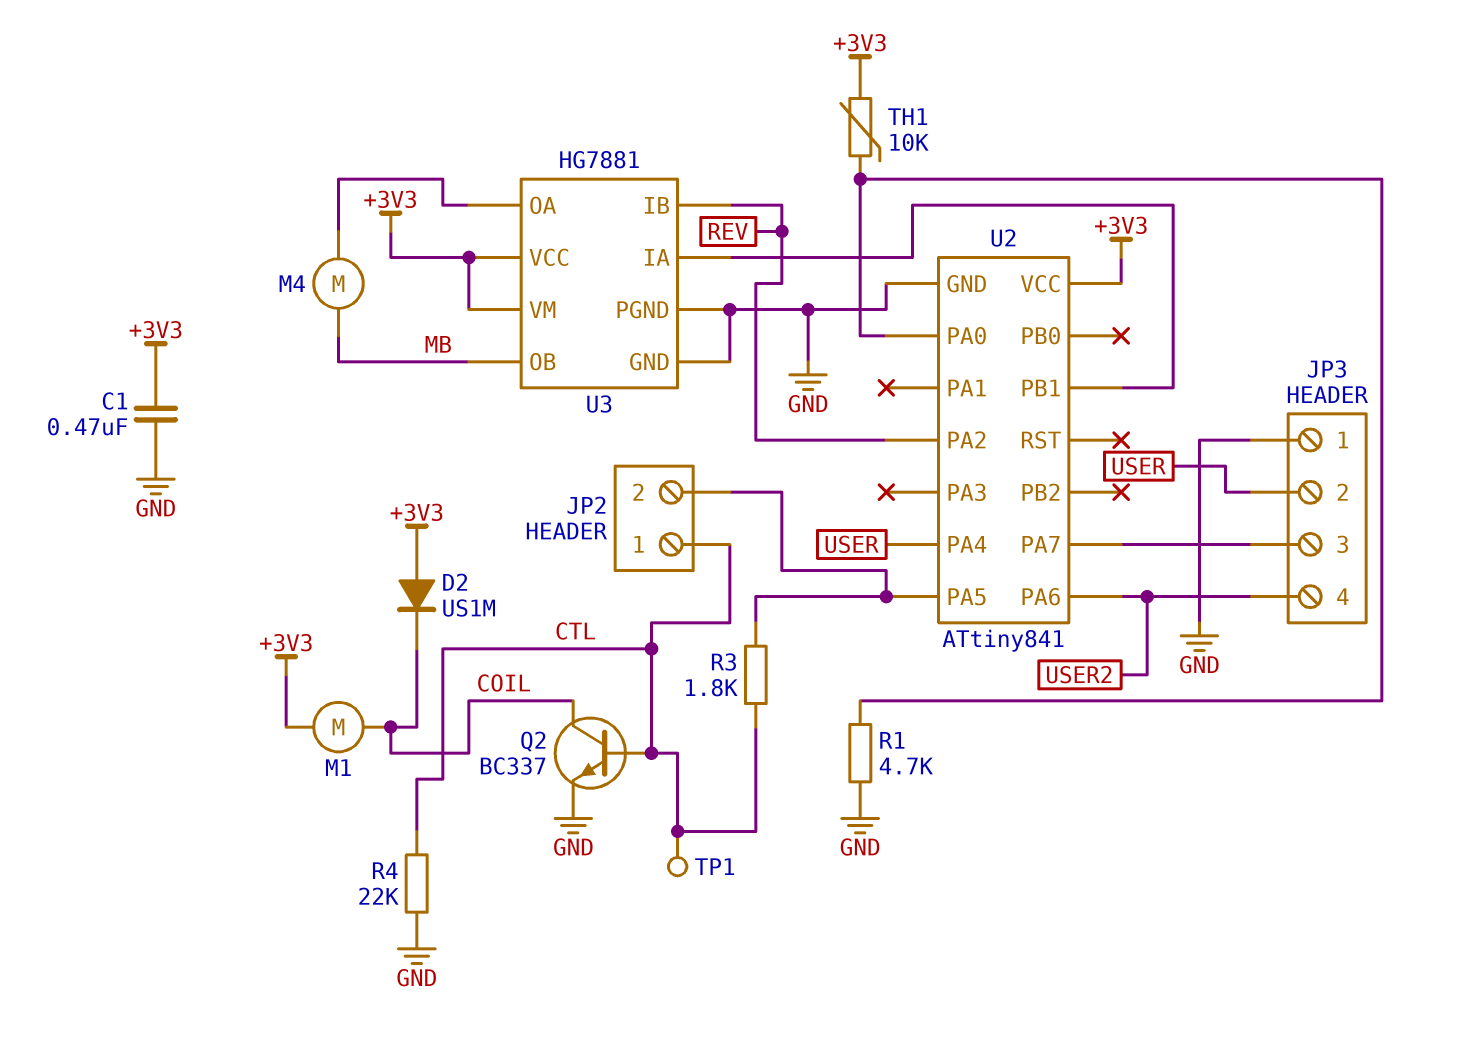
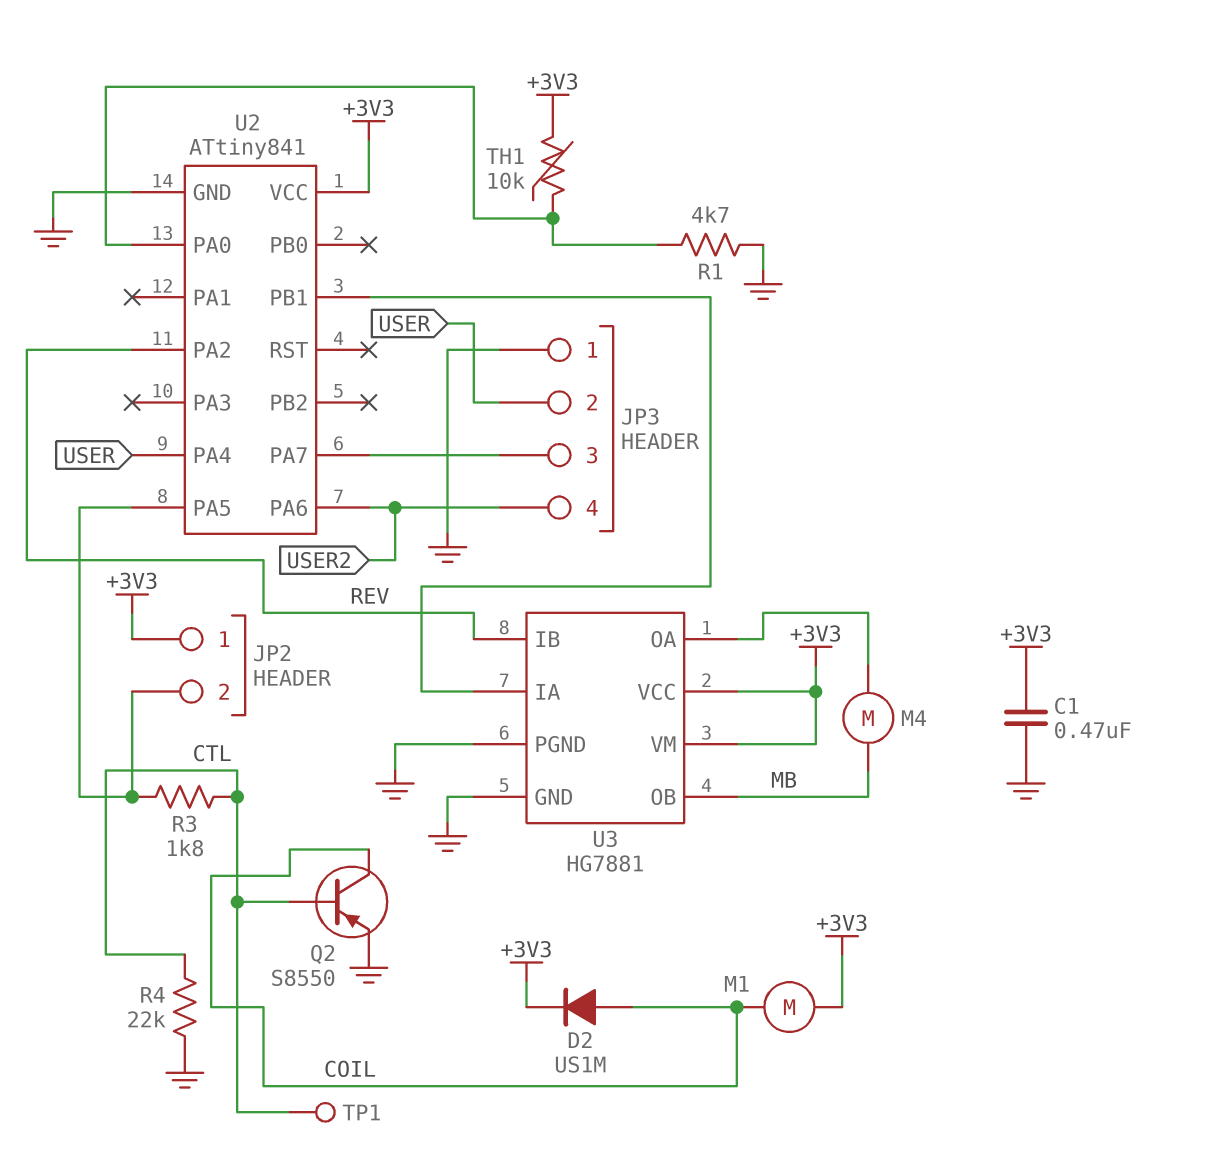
D2: diode US1M (A +3V3, K COIL) -> diode US1M (A COIL, K +3V3)
JP2 pin 1: CTL -> +3V3
Q2: NPN BC337 (B CTL, C COIL, E GND) -> PNP S8550 (B CTL, C COIL, E GND)

